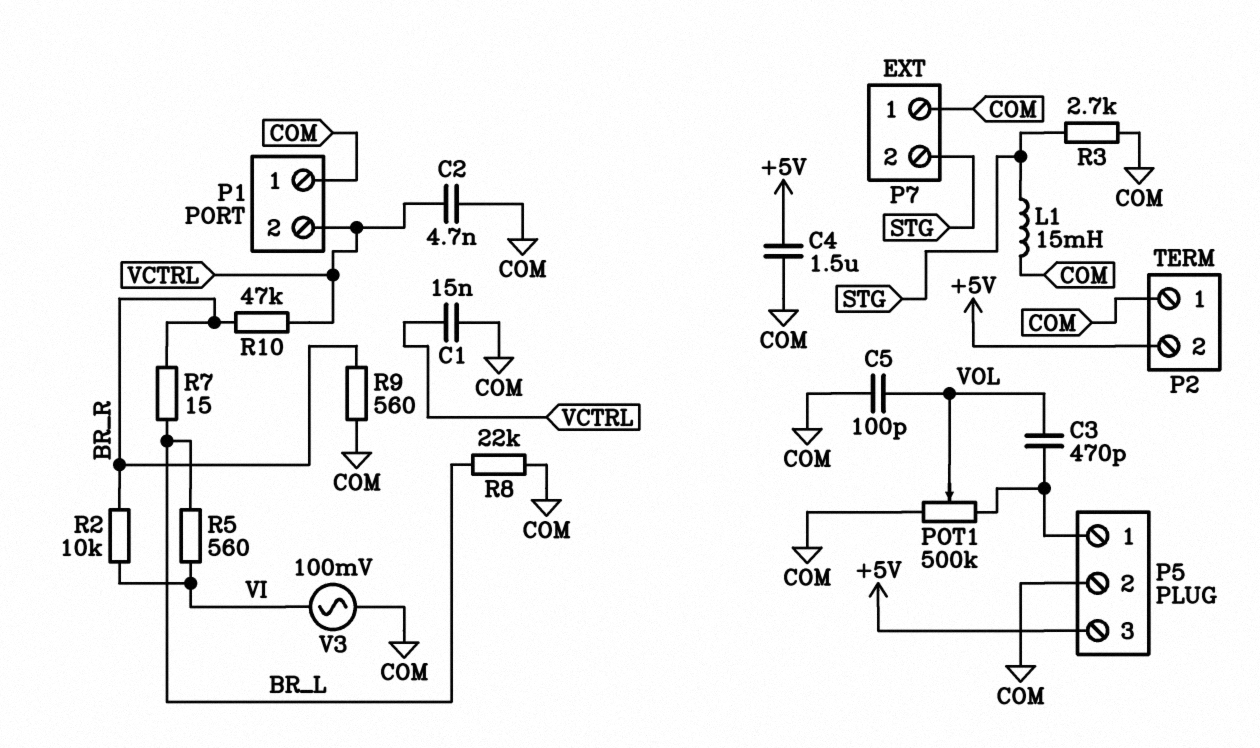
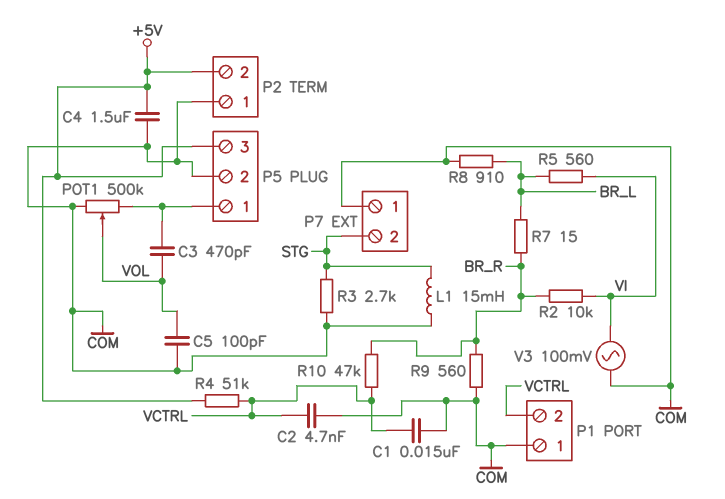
R4: none -> 51k (+5V, VCTRL)
R8: 22k (BR_L, COM) -> 910 (BR_L, COM)

